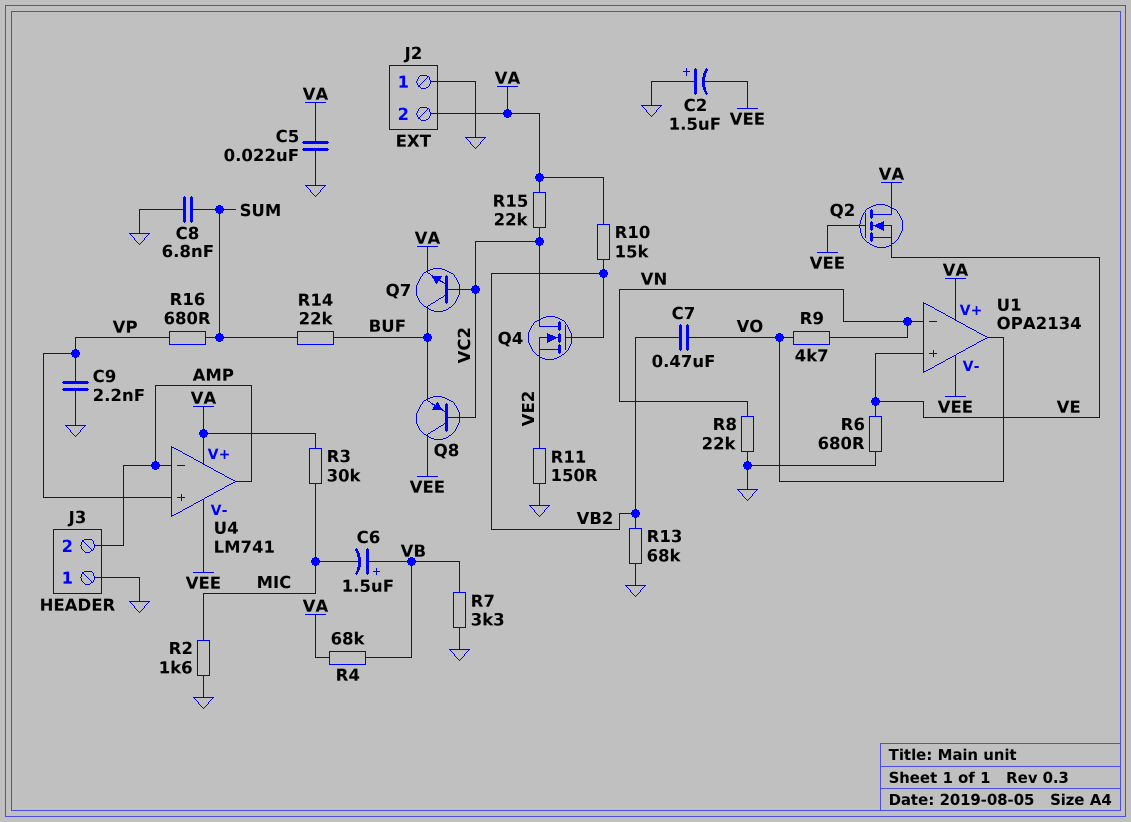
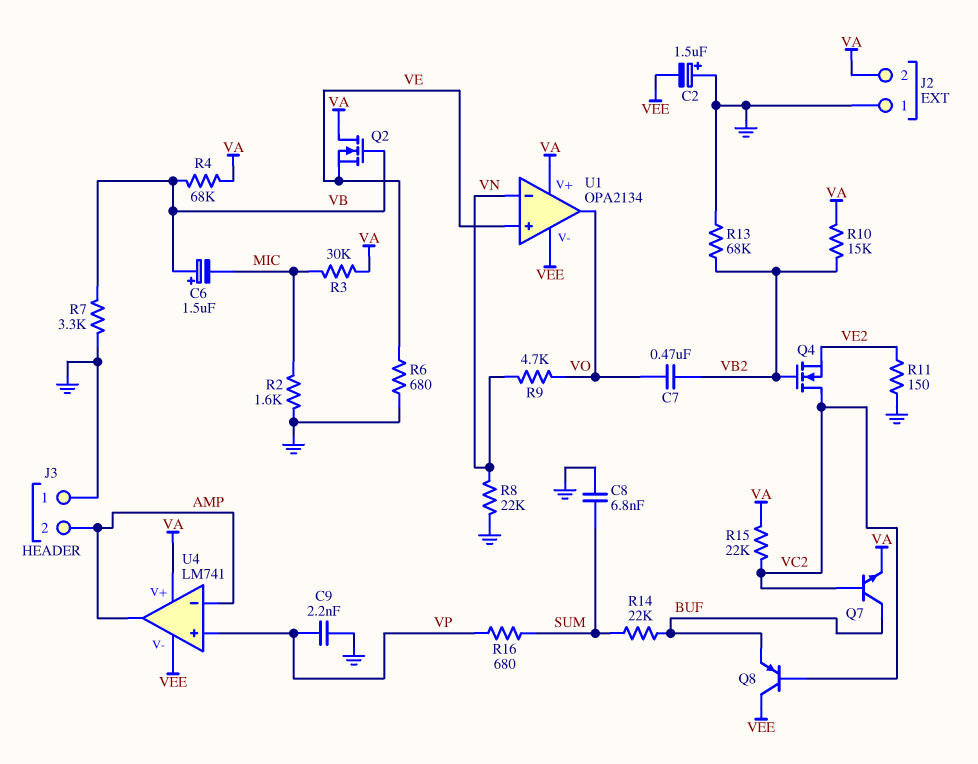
C5: 22nF (GND, VA) -> none
Q2: NMOS (G VEE, D VA, S VE) -> NMOS (G VB, D VA, S VE)

